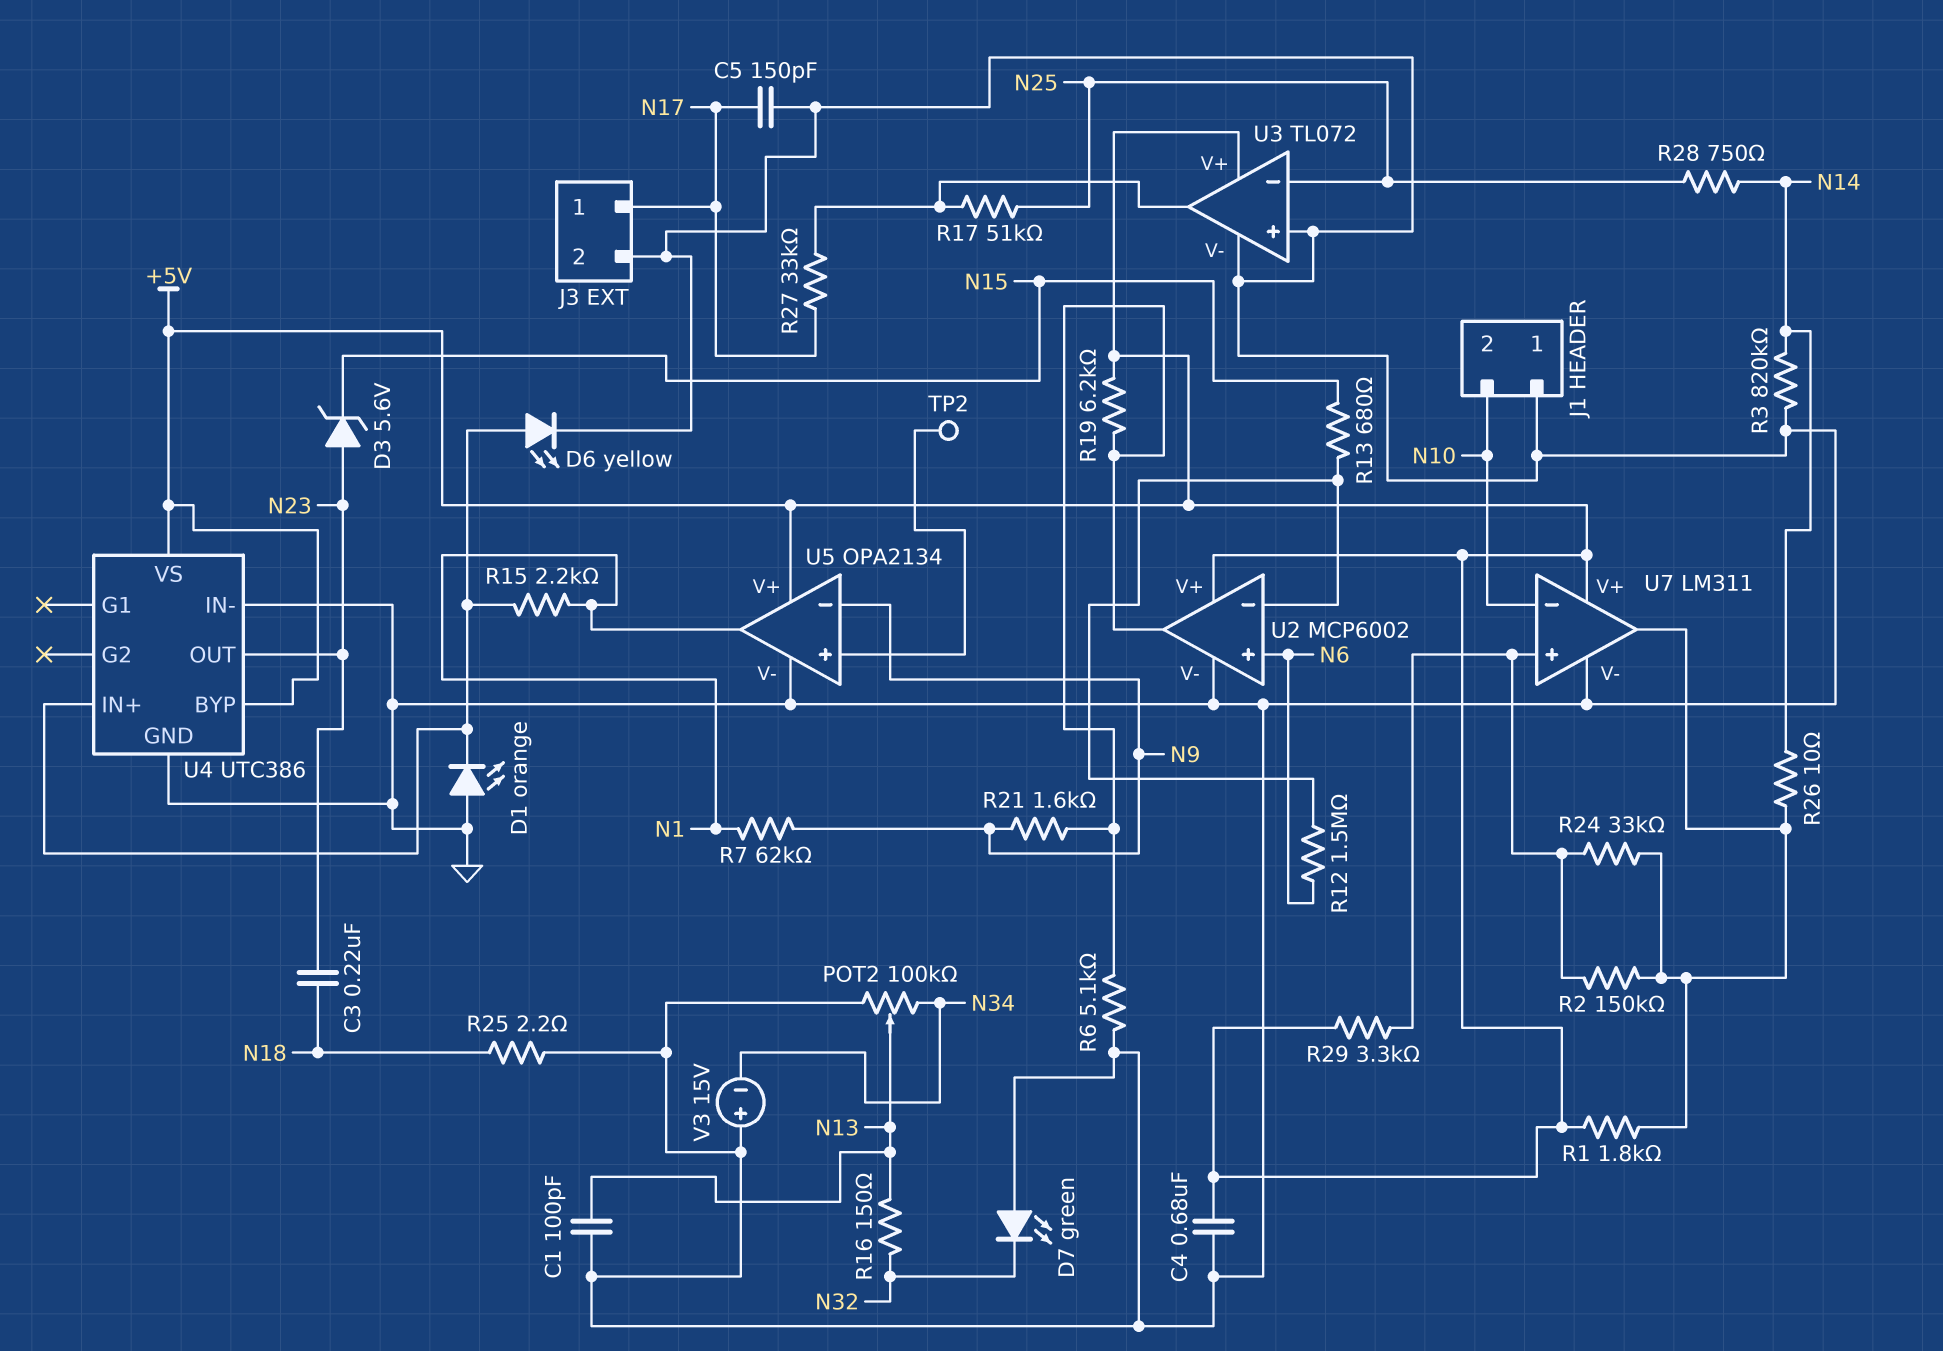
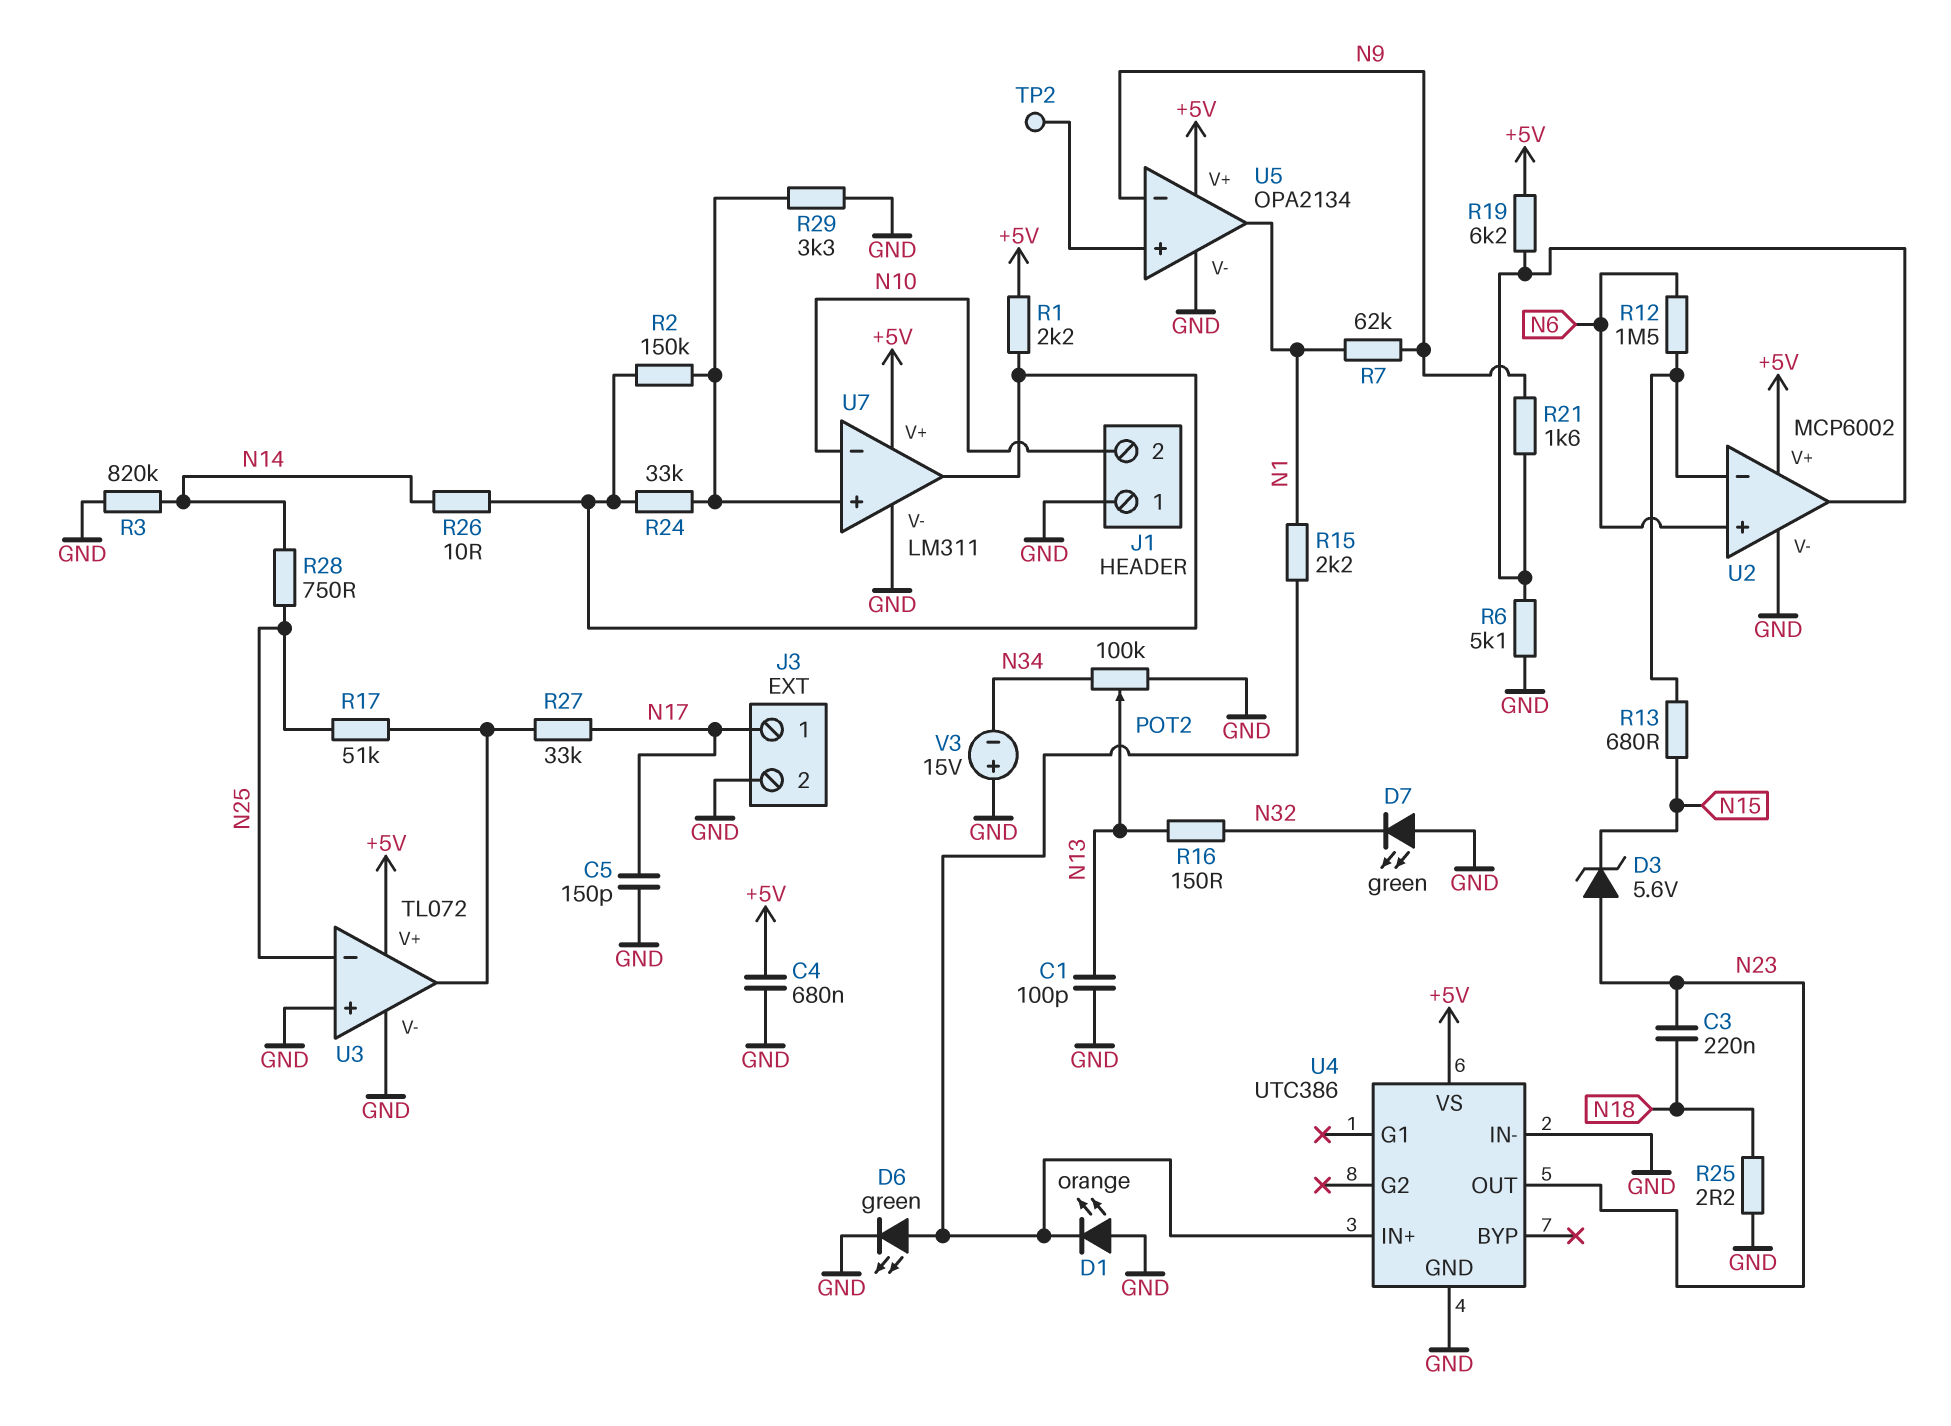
D6: LED yellow (A U4/IN+, K GND) -> LED green (A U4/IN+, K GND)
R1: 1.8k (+5V, U7/out) -> 2.2k (+5V, U7/out)
R29: 3.3k (+5V, U7/in+) -> 3.3k (GND, U7/in+)
U4 pin BYP: +5V -> none

